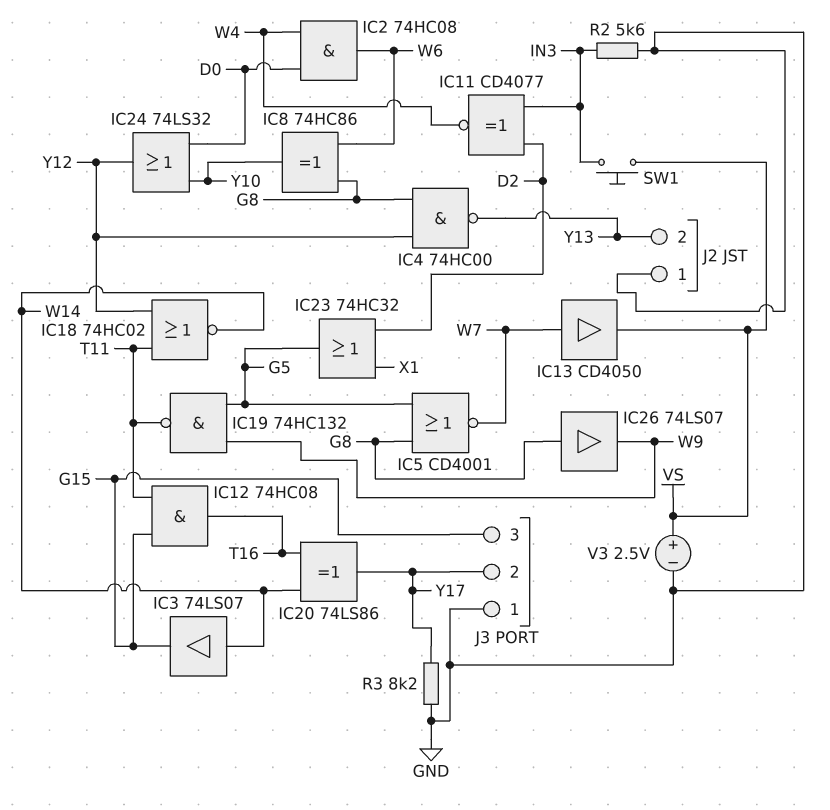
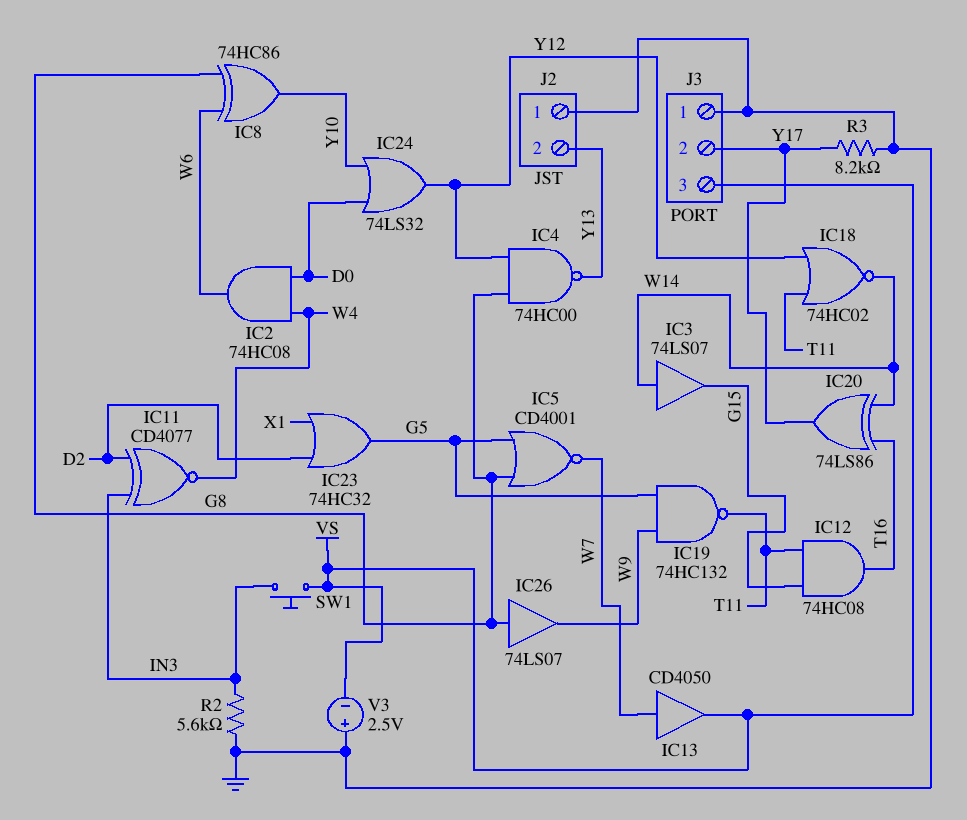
J3 pin 3: G15 -> VS
V3: 2.5V (plus VS, minus GND) -> 2.5V (plus GND, minus VS)

